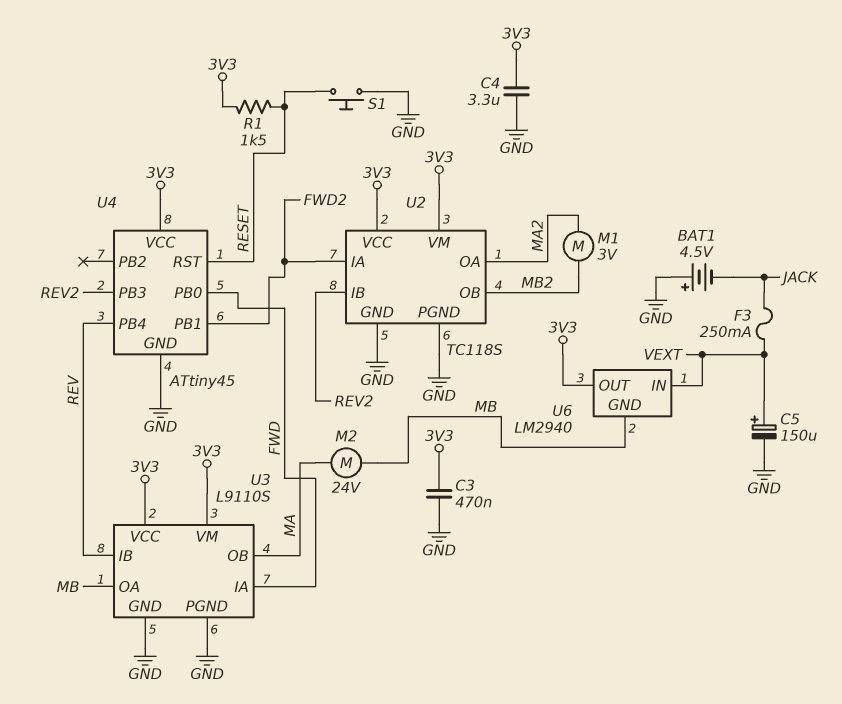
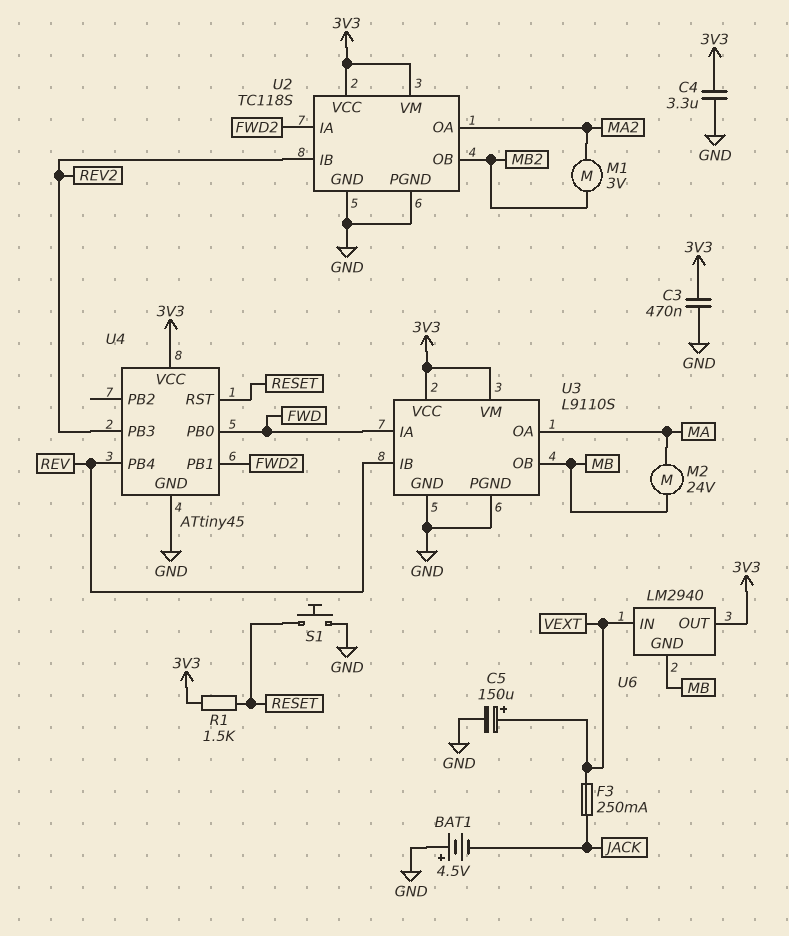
U3 pin OA: MB -> MA
U3 pin OB: MA -> MB

